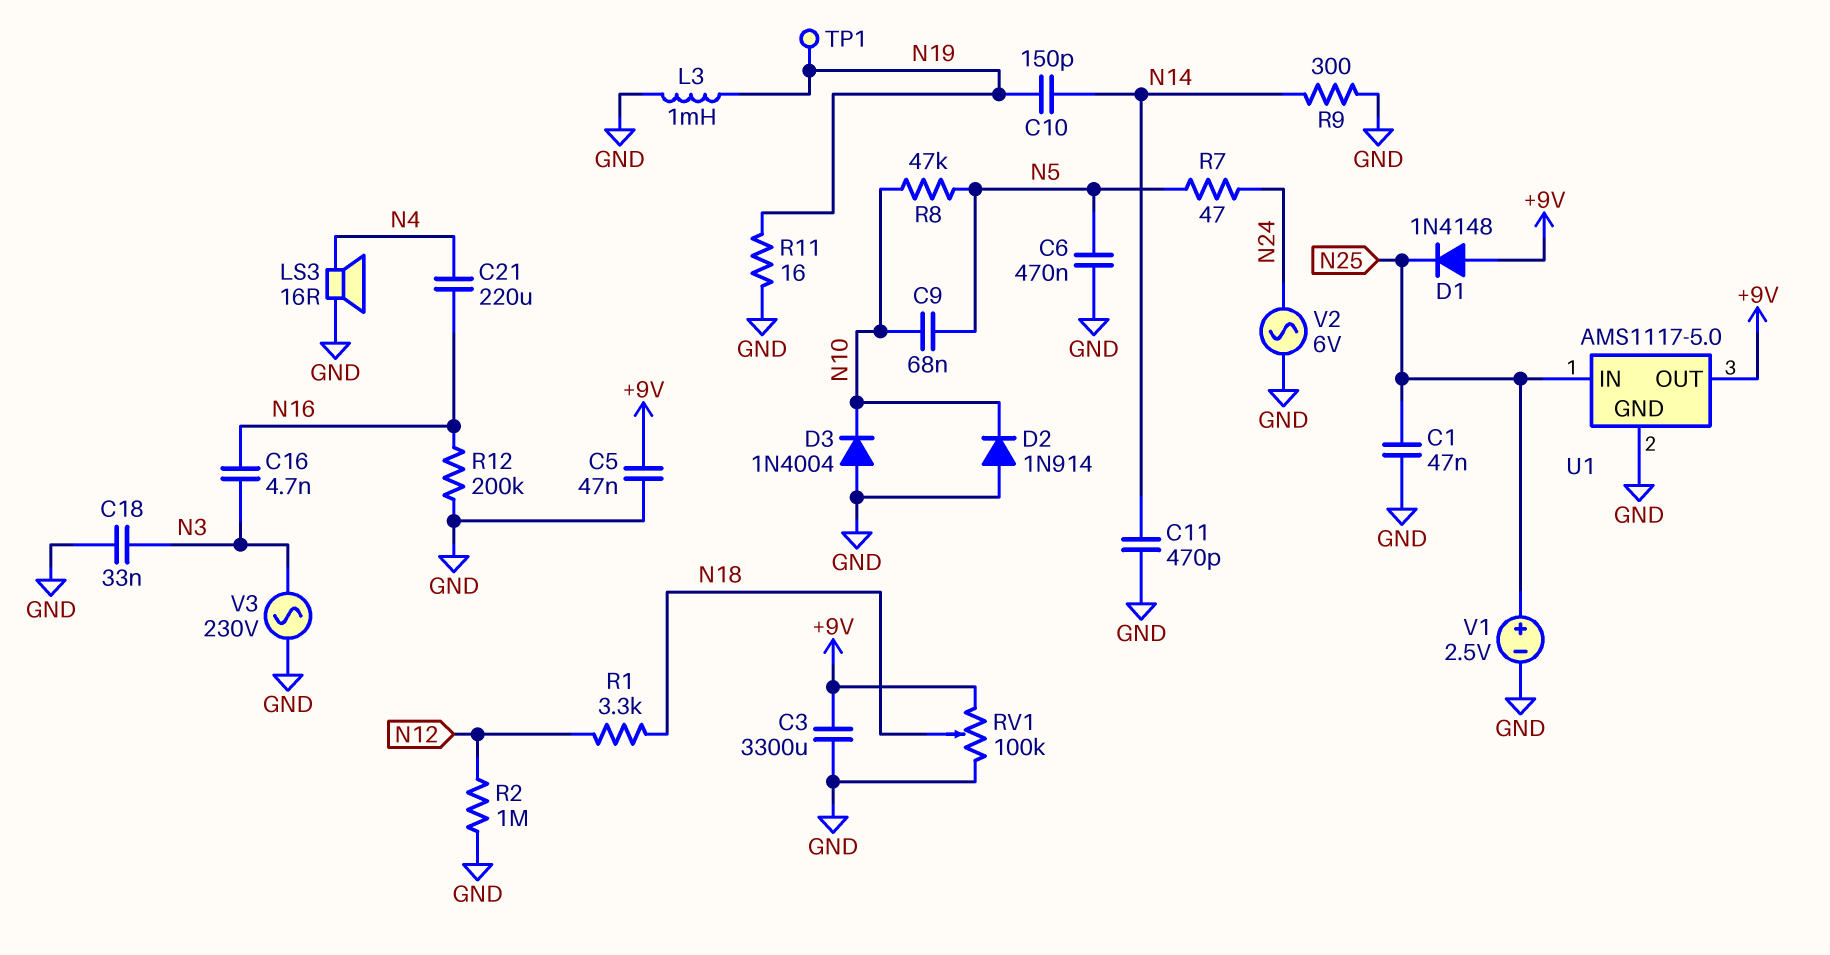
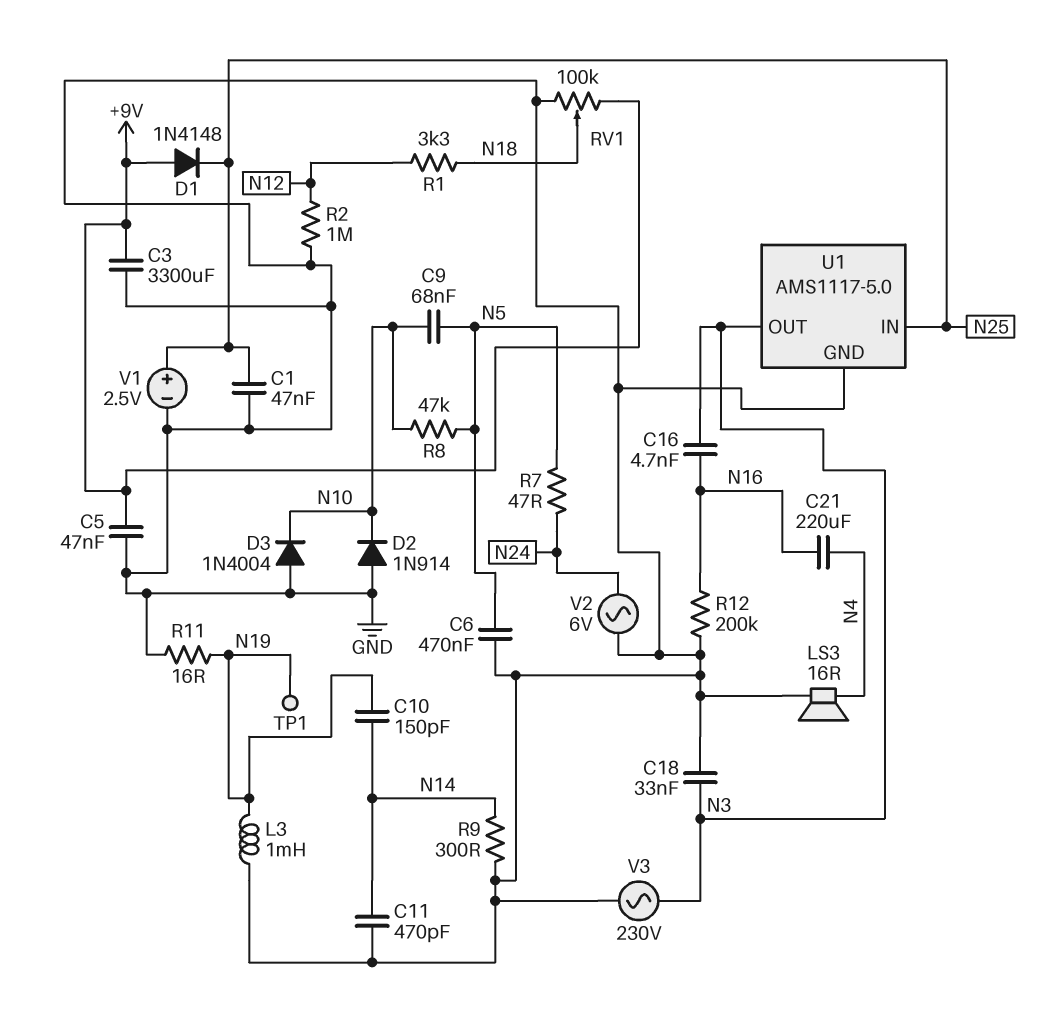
U1 pin OUT: +9V -> N3

